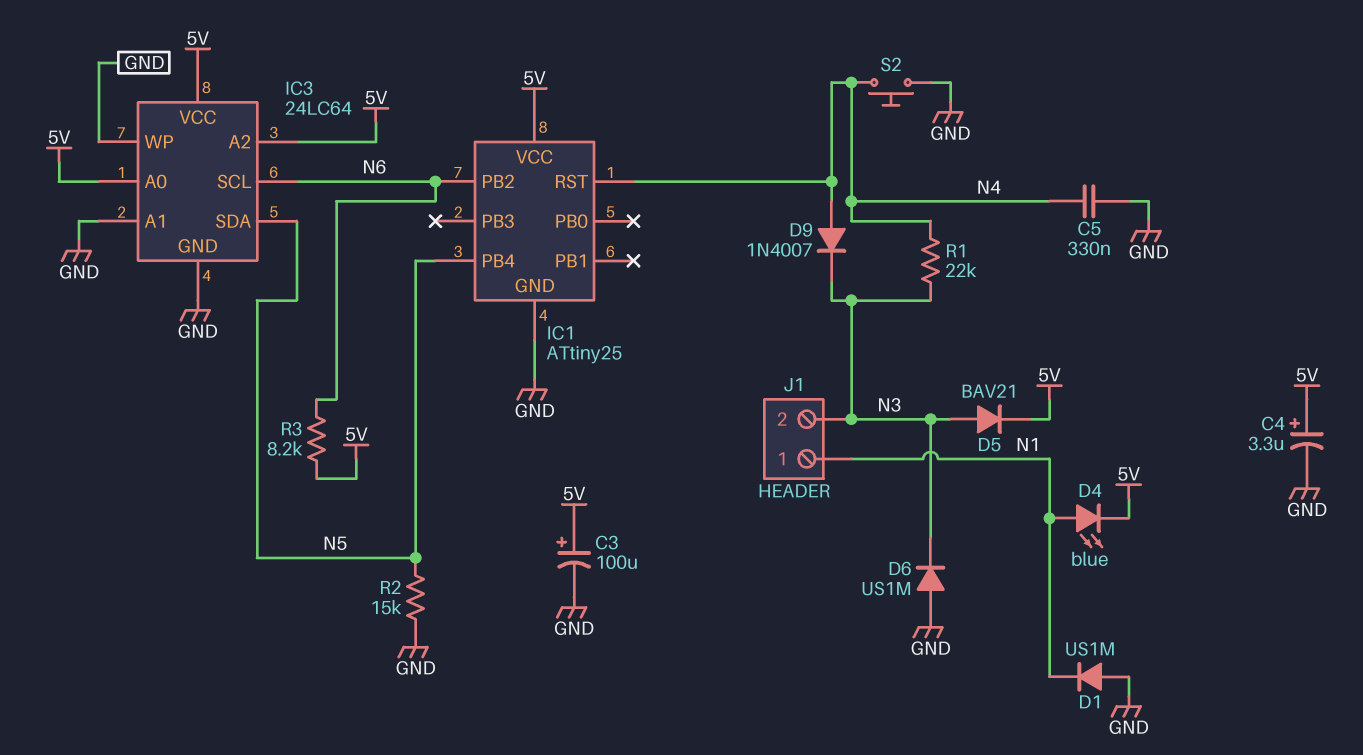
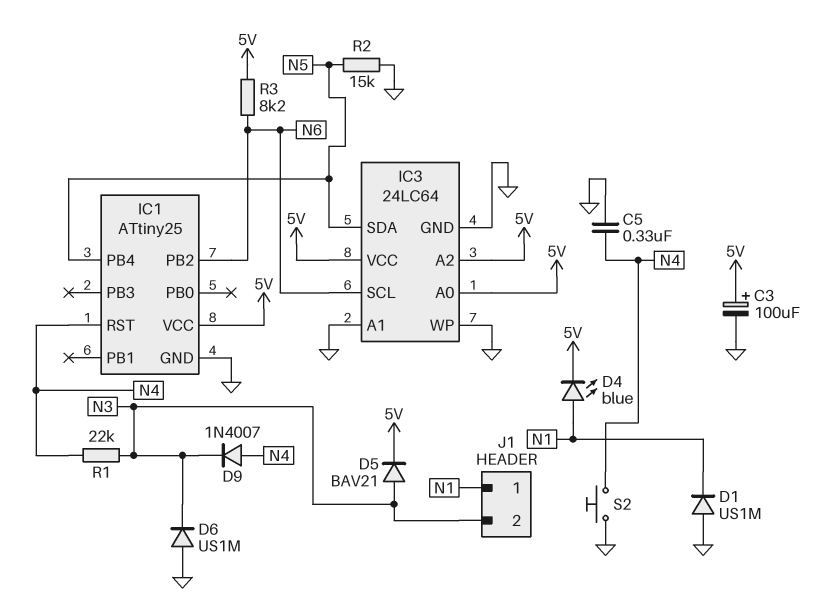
C4: 3.3uF (plus 5V, minus GND) -> none

